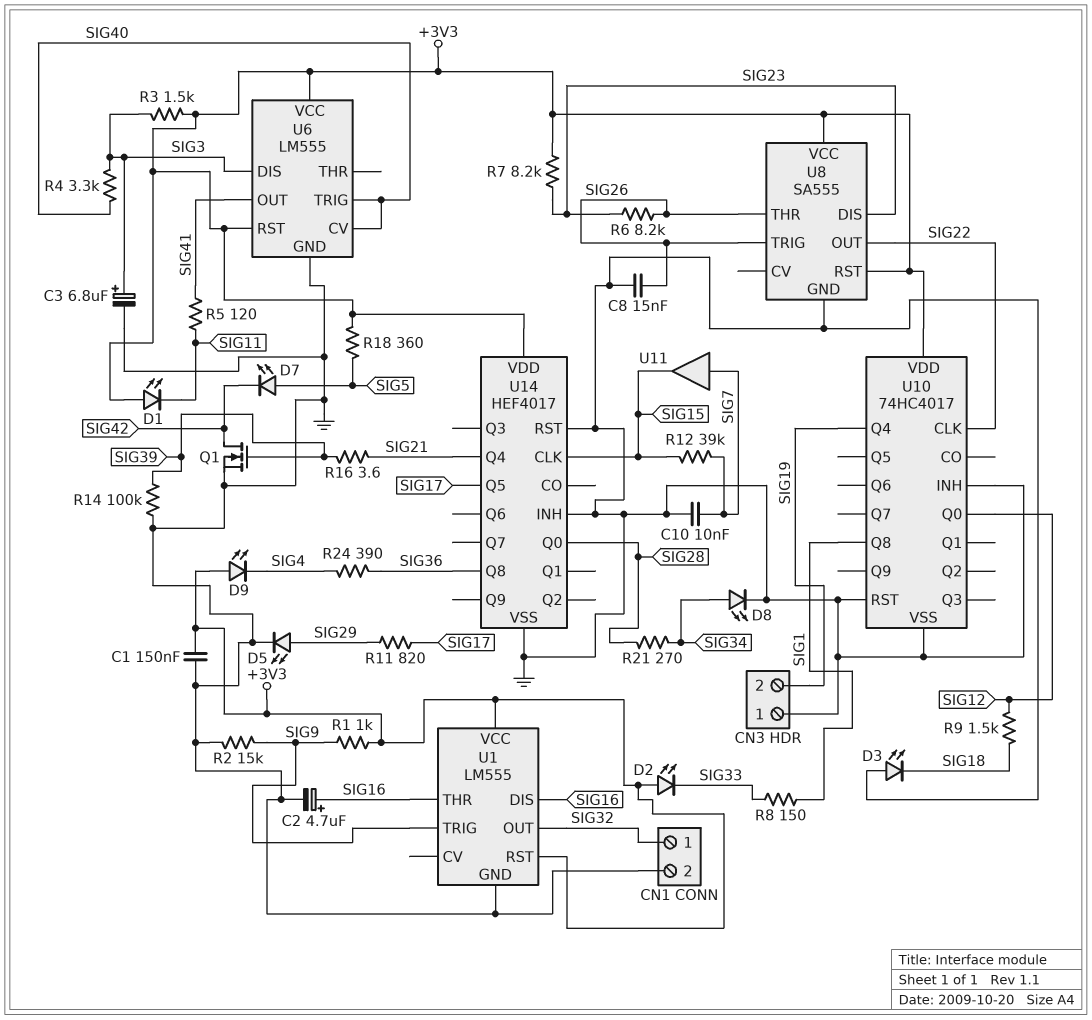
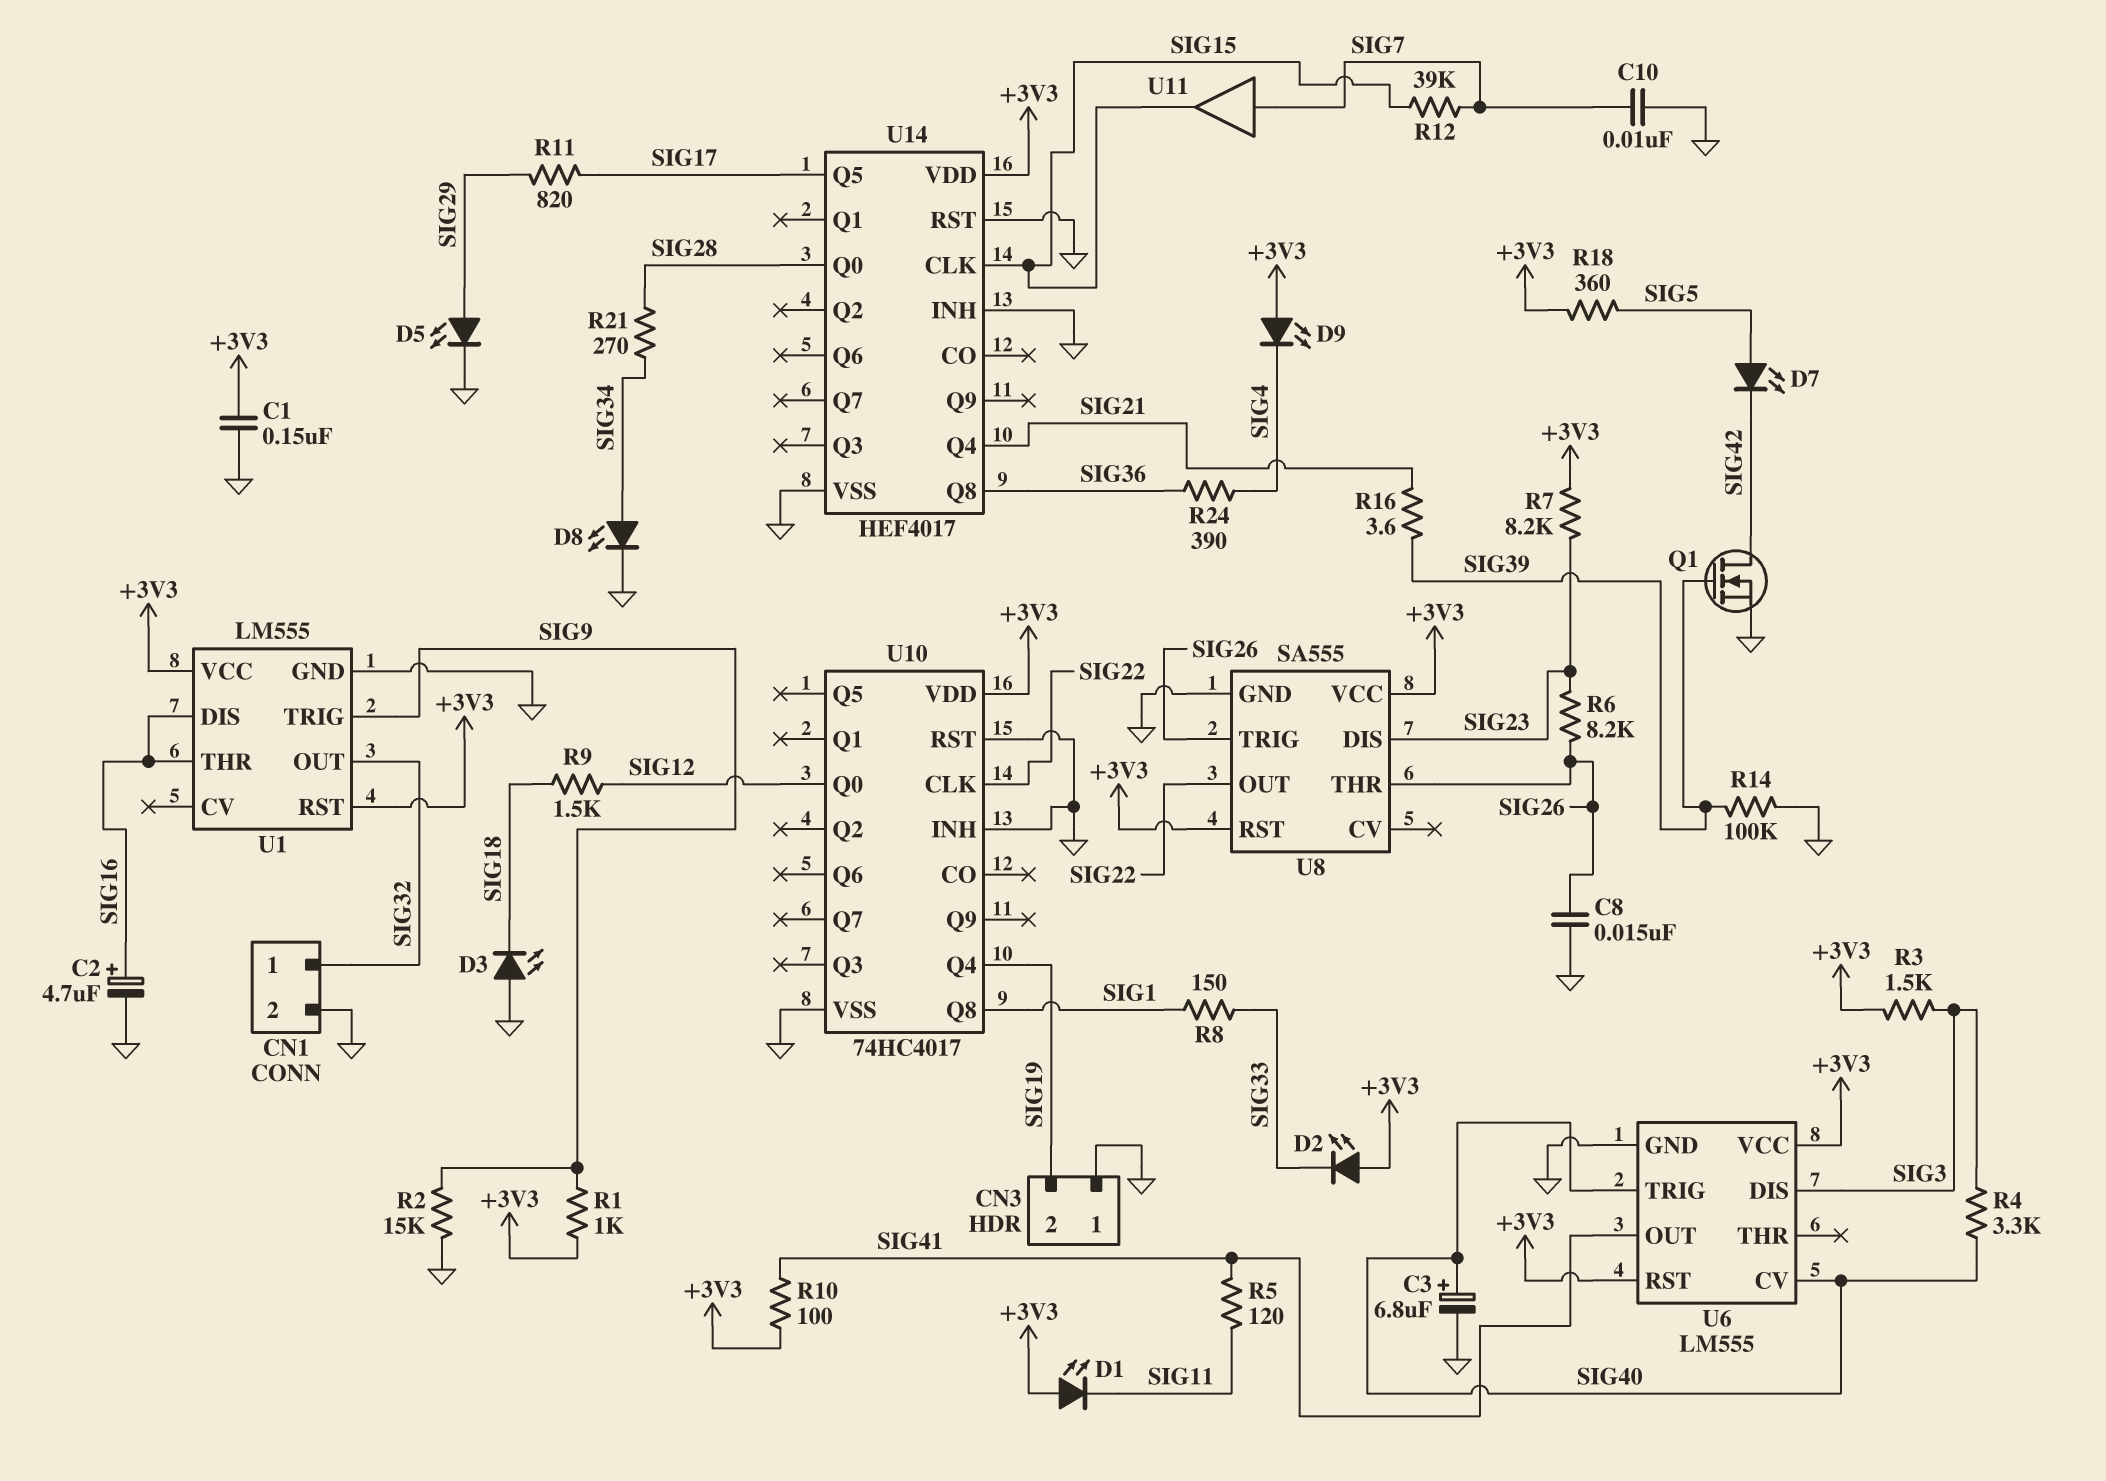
C3: 6.8uF (plus SIG3, minus GND) -> 6.8uF (plus SIG40, minus GND)
R10: none -> 100 (+3V3, SIG41)

